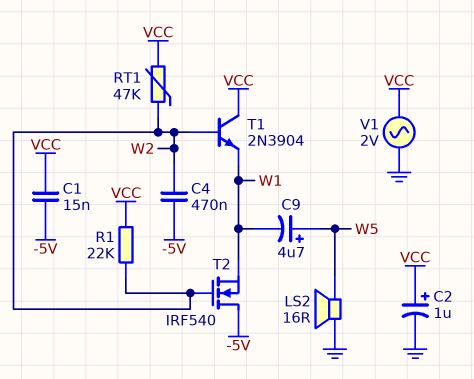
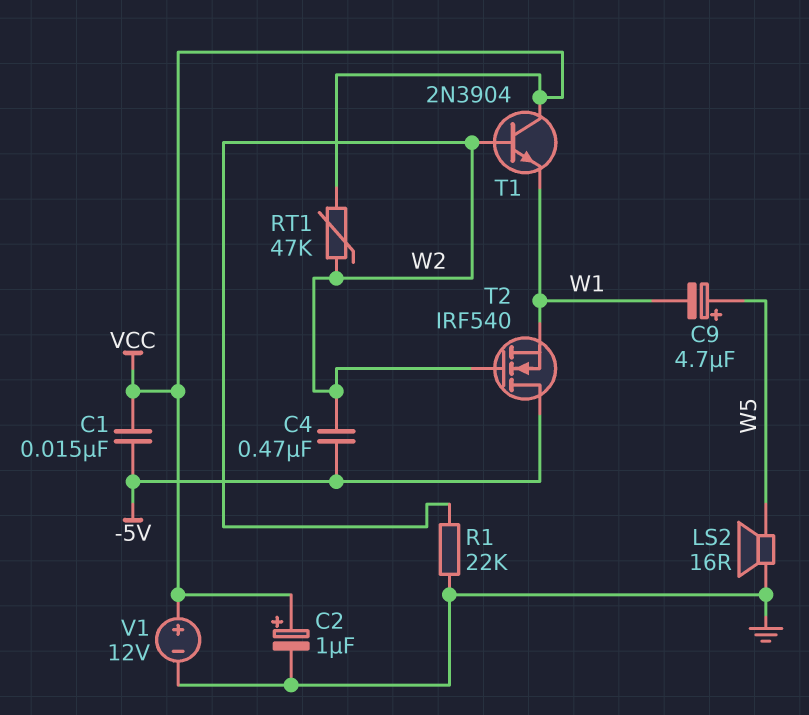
R1: 22k (VCC, W2) -> 22k (GND, W2)
V1: AC 2V (GND, VCC) -> 12V (plus VCC, minus GND)

